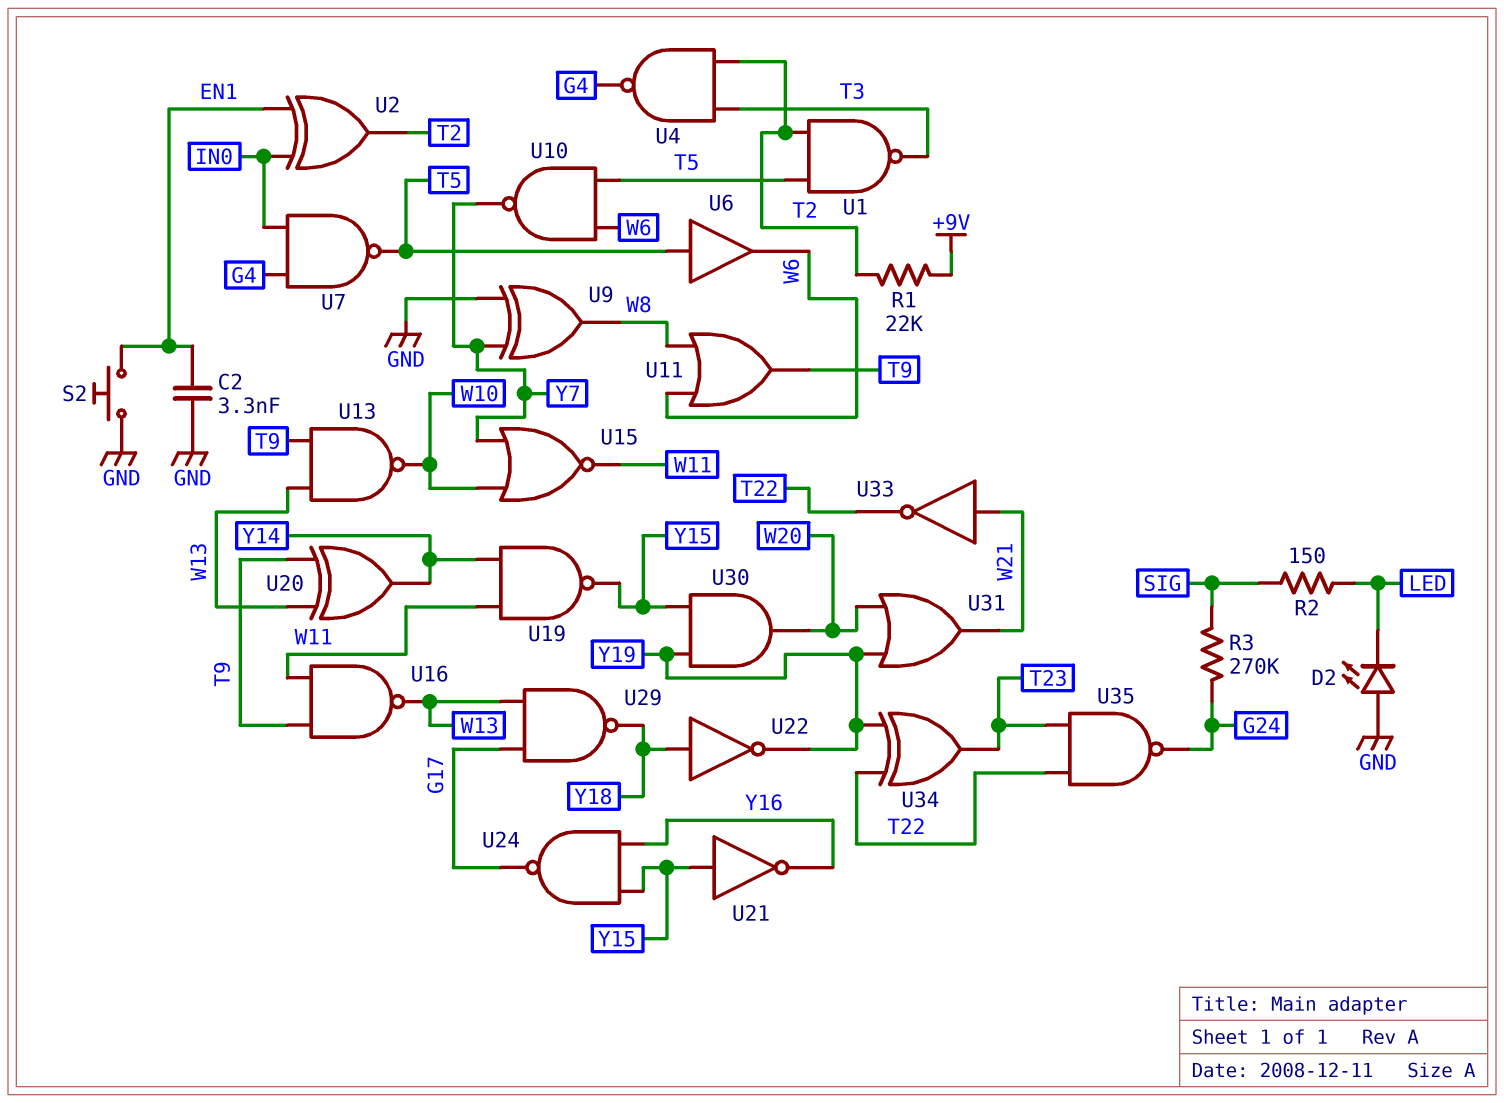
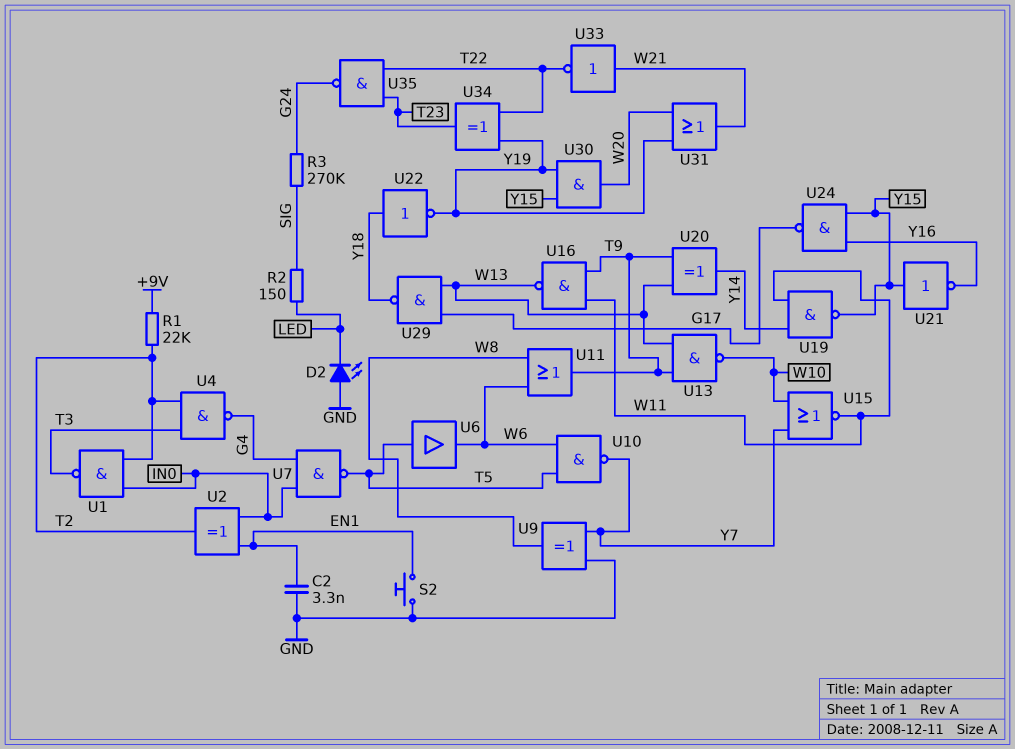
U1: NAND (in T2, in T5, out T3) -> NAND (in IN0, in T2, out T3)

